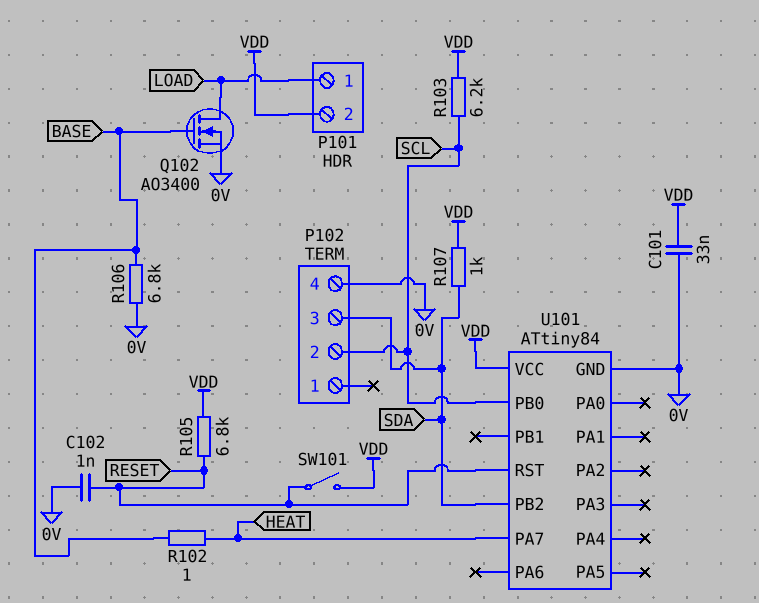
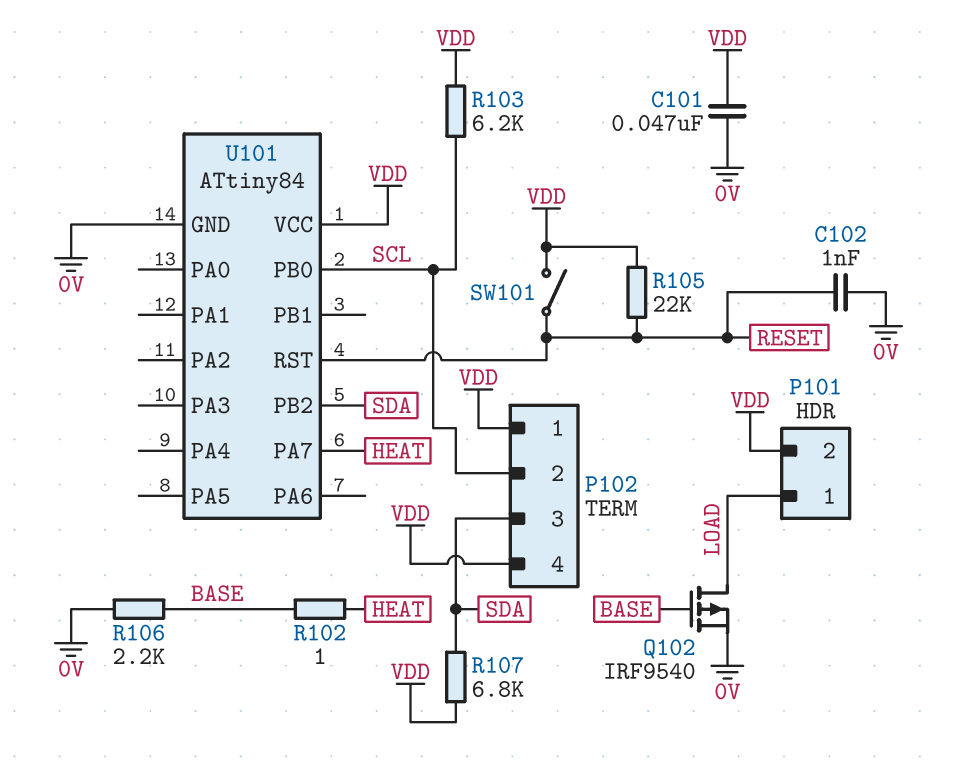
C101: 33nF (0V, VDD) -> 47nF (0V, VDD)
P102 pin 1: none -> VDD
P102 pin 4: 0V -> VDD
Q102: NMOS AO3400 (G BASE, D LOAD, S 0V) -> PMOS IRF9540 (G BASE, D LOAD, S 0V)
R105: 6.8k (RESET, VDD) -> 22k (RESET, VDD)
R106: 6.8k (0V, BASE) -> 2.2k (0V, BASE)
R107: 1k (SDA, VDD) -> 6.8k (SDA, VDD)

